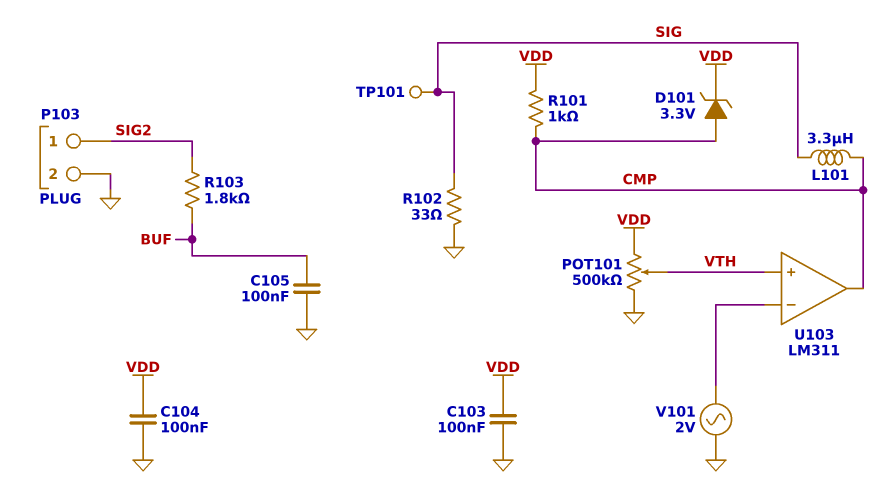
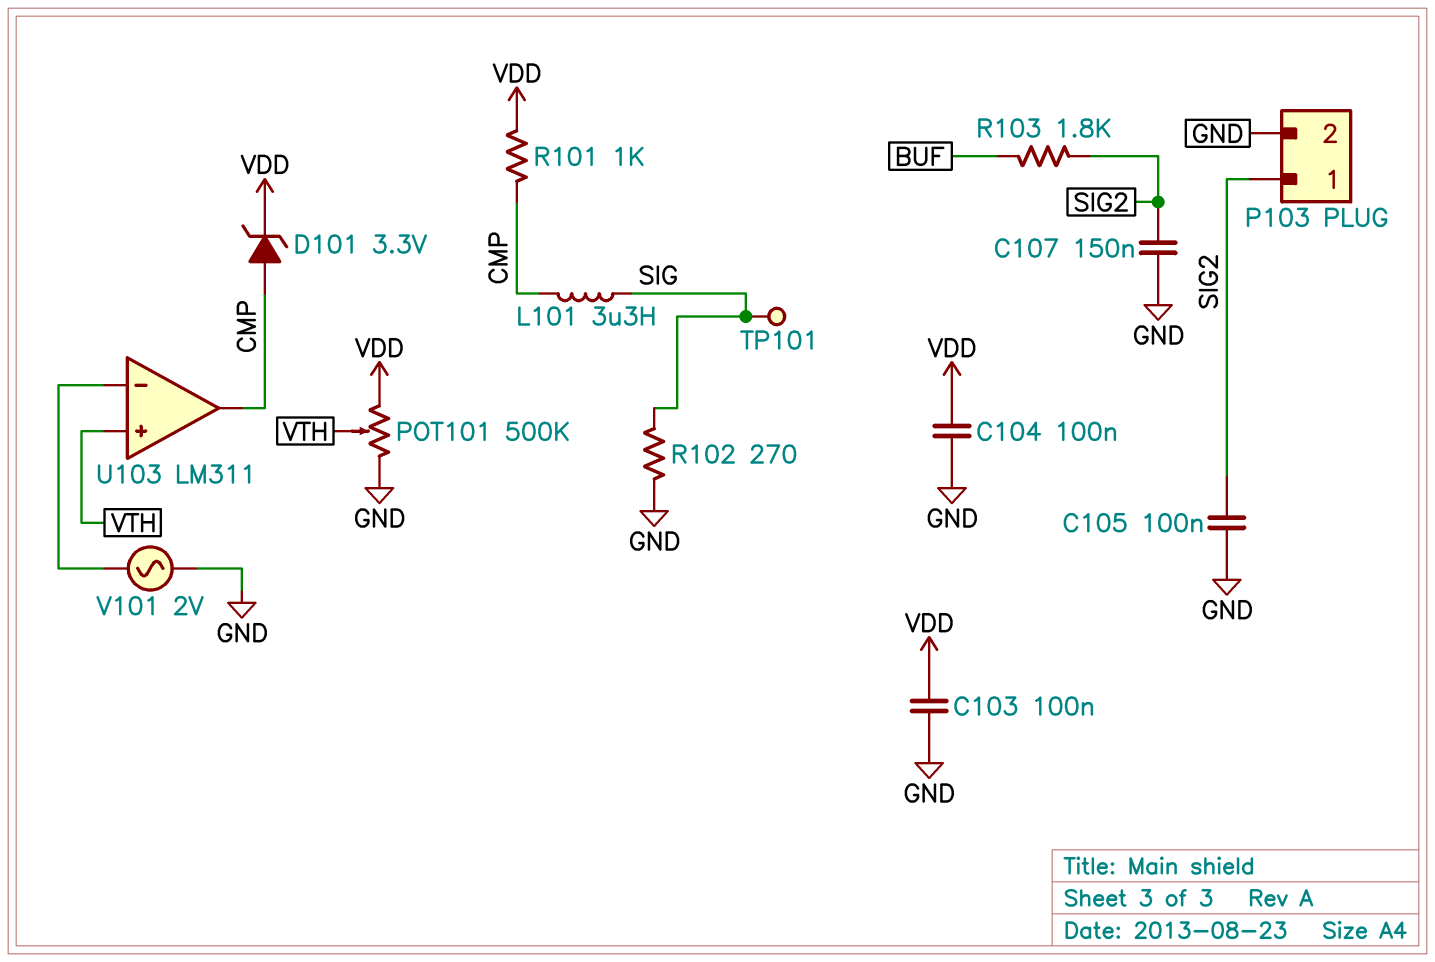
C105: 100nF (BUF, GND) -> 100nF (GND, SIG2)
C107: none -> 150nF (GND, SIG2)
R102: 33 (GND, SIG) -> 270 (GND, SIG)

